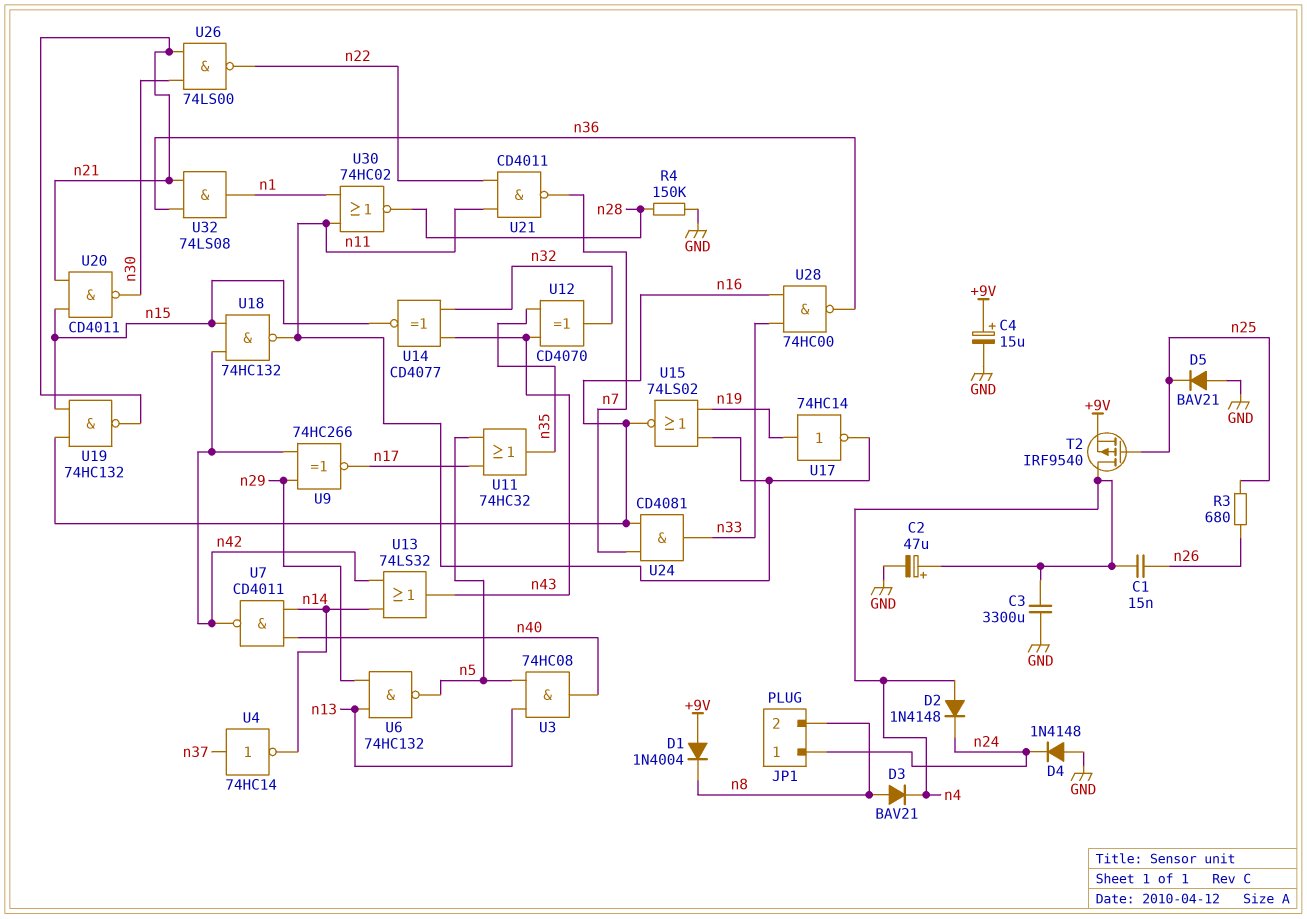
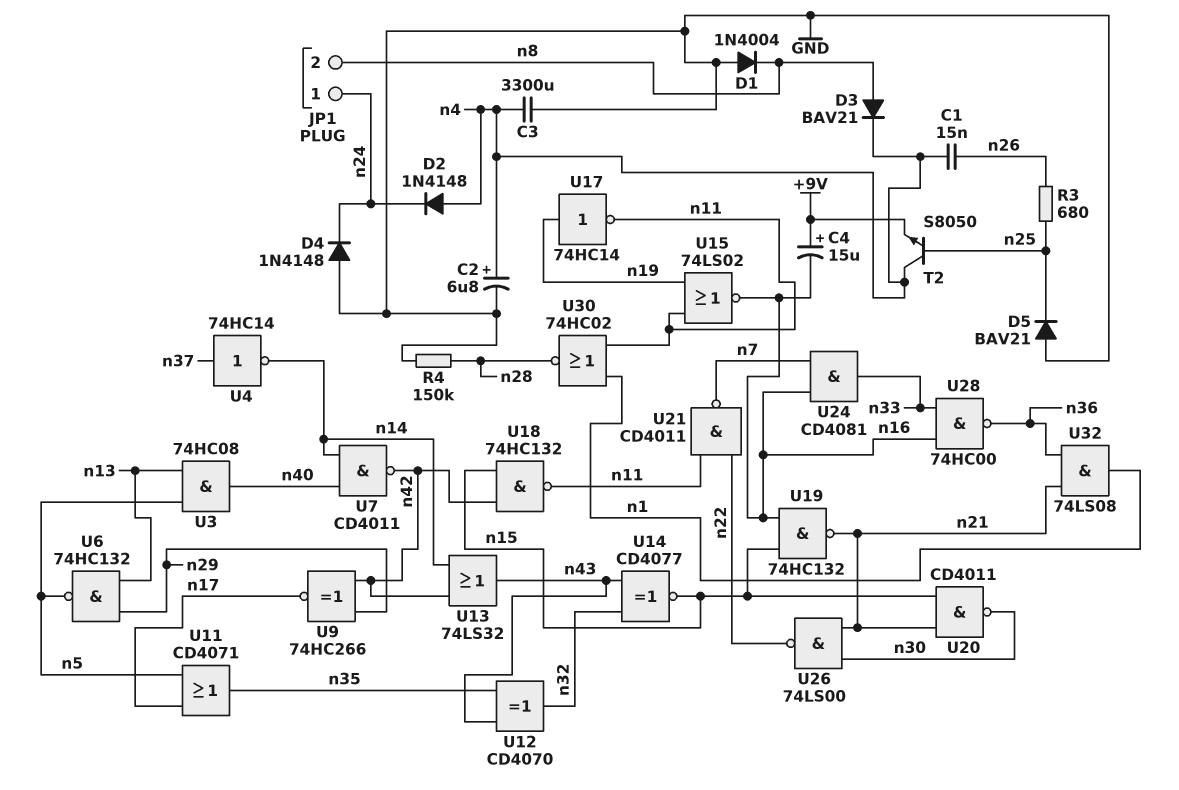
C2: 47uF (plus n4, minus GND) -> 6.8uF (plus n4, minus GND)
C4: 15uF (plus +9V, minus GND) -> 15uF (plus +9V, minus n16)
D1: diode 1N4004 (A +9V, K n8) -> diode 1N4004 (A GND, K n8)
T2: PMOS IRF9540 (G n25, D n4, S +9V) -> NPN S8050 (B n25, C n4, E +9V)
U11: OR 74HC32 (in n5, in n17, out n35) -> OR CD4071 (in n5, in n17, out n35)

